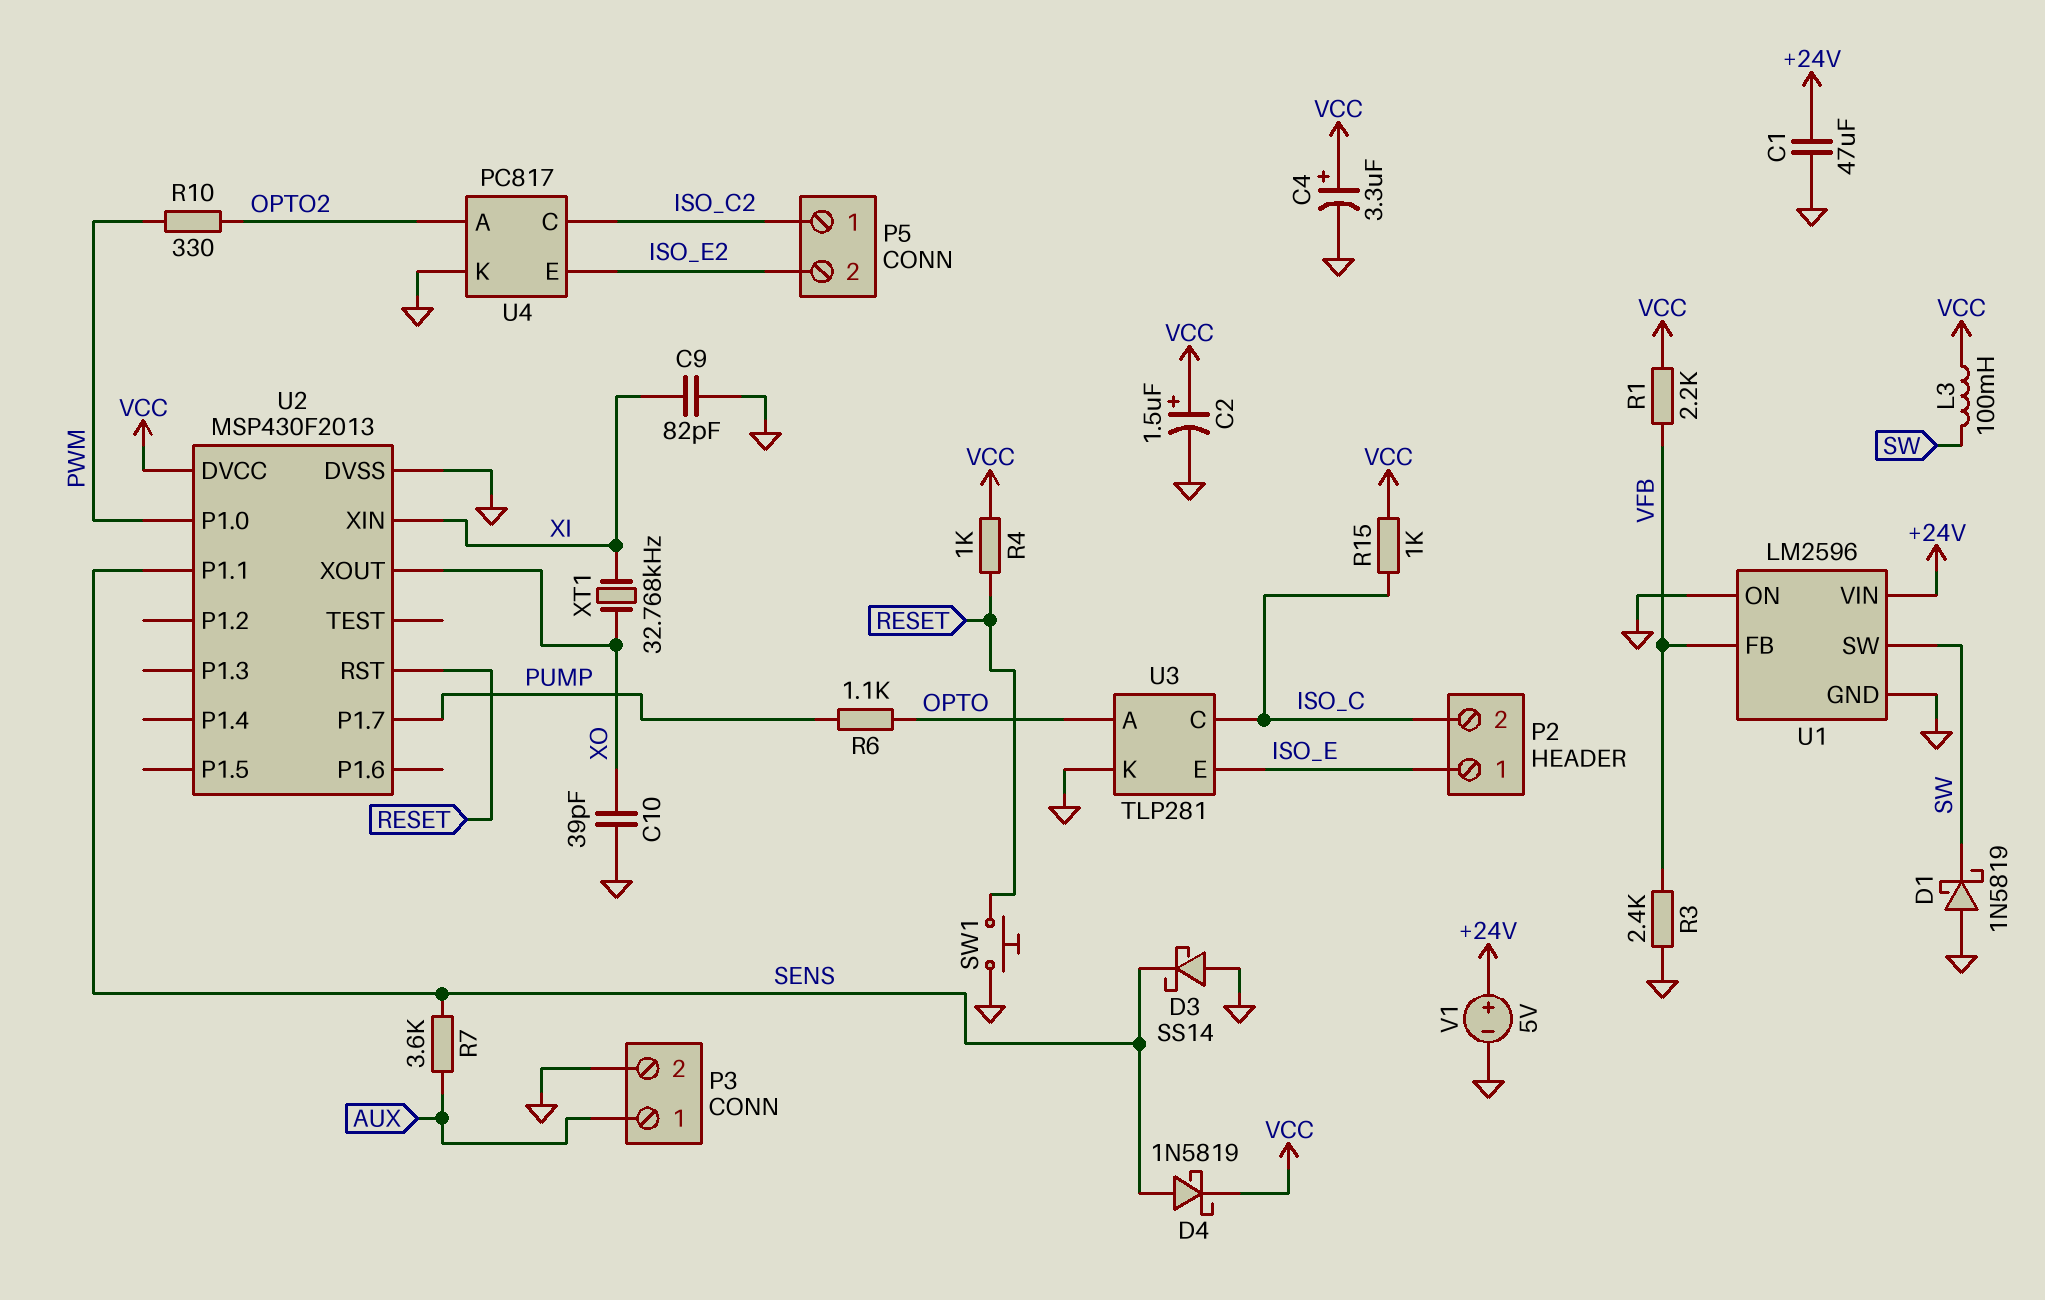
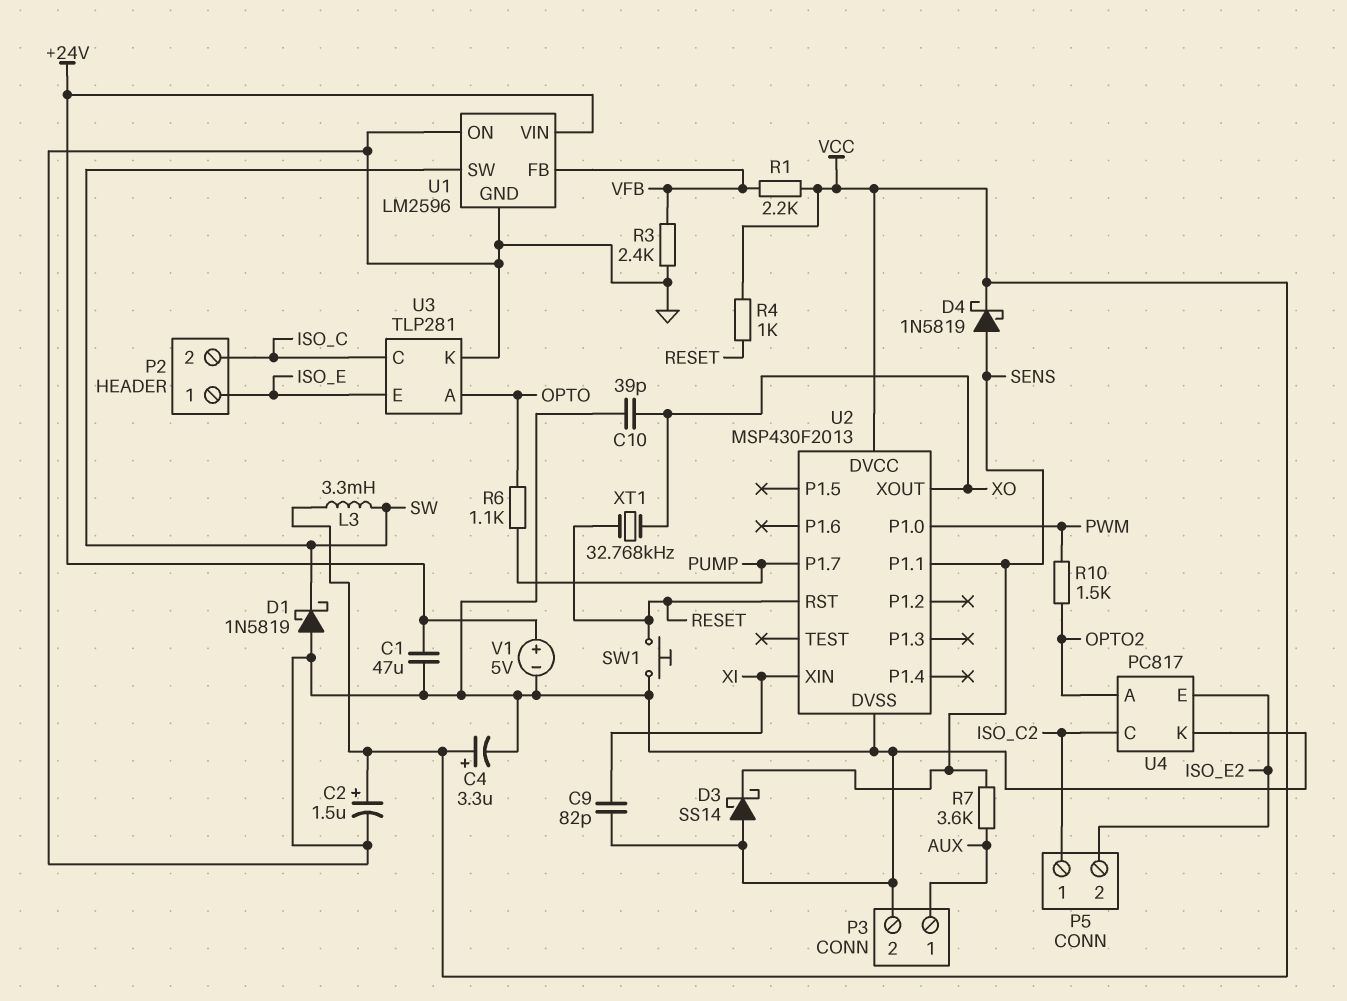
L3: 100mH (SW, VCC) -> 3.3mH (SW, VCC)
R10: 330 (OPTO2, PWM) -> 1.5k (OPTO2, PWM)
R15: 1k (ISO_C, VCC) -> none
XT1: 32.768kHz (XI, XO) -> 32.768kHz (RESET, XO)

